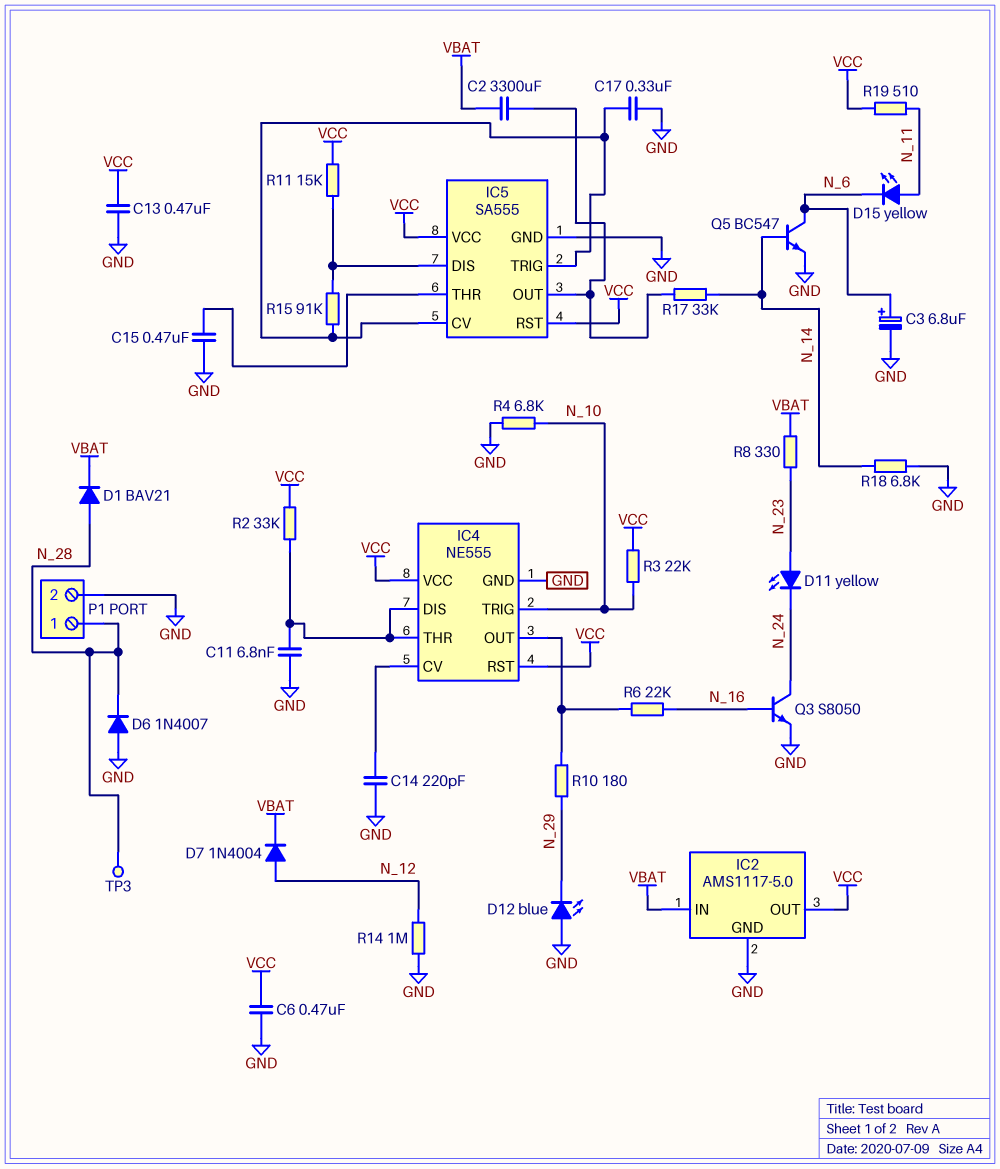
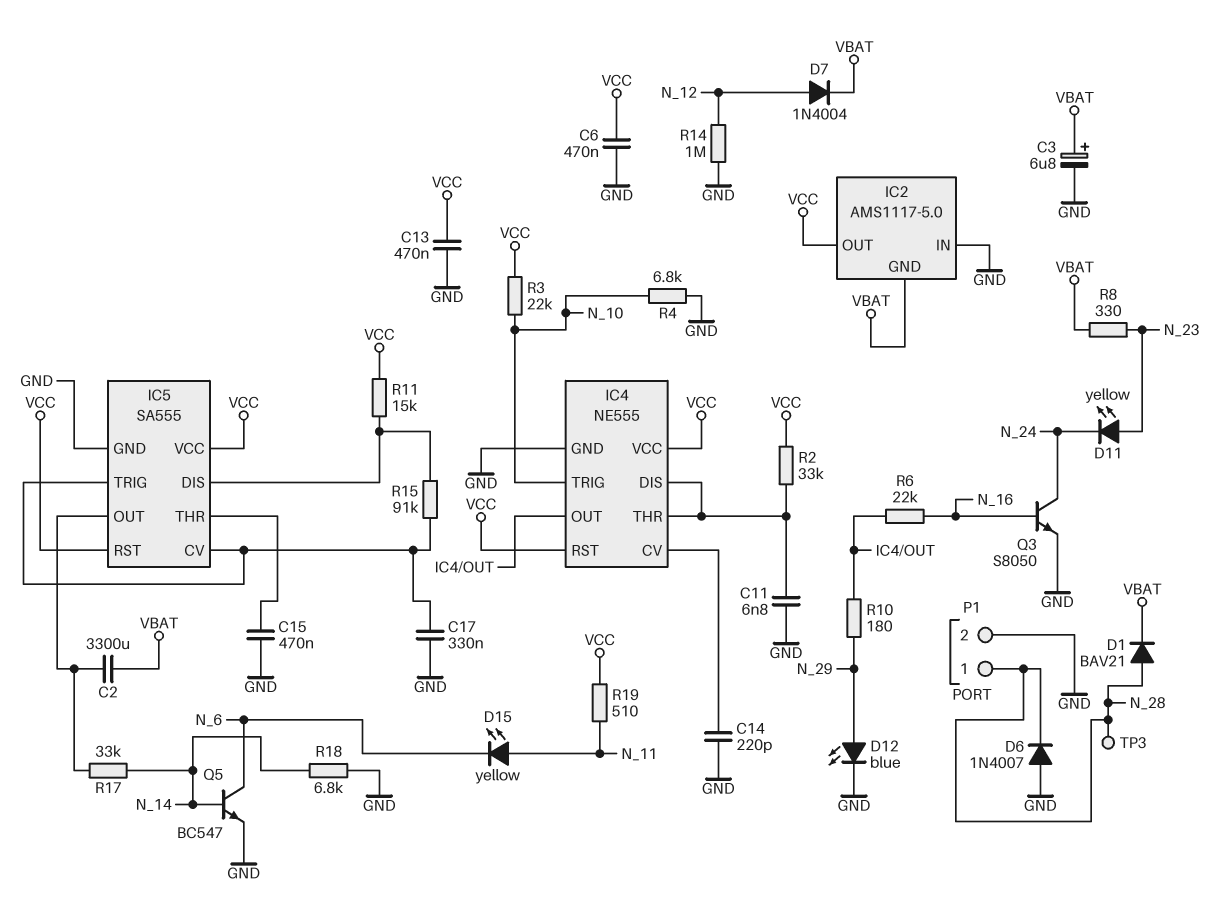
C3: 6.8uF (plus N_6, minus GND) -> 6.8uF (plus VBAT, minus GND)
D12: LED blue (A GND, K N_29) -> LED blue (A N_29, K GND)
IC2 pin GND: GND -> VBAT
IC2 pin IN: VBAT -> GND

